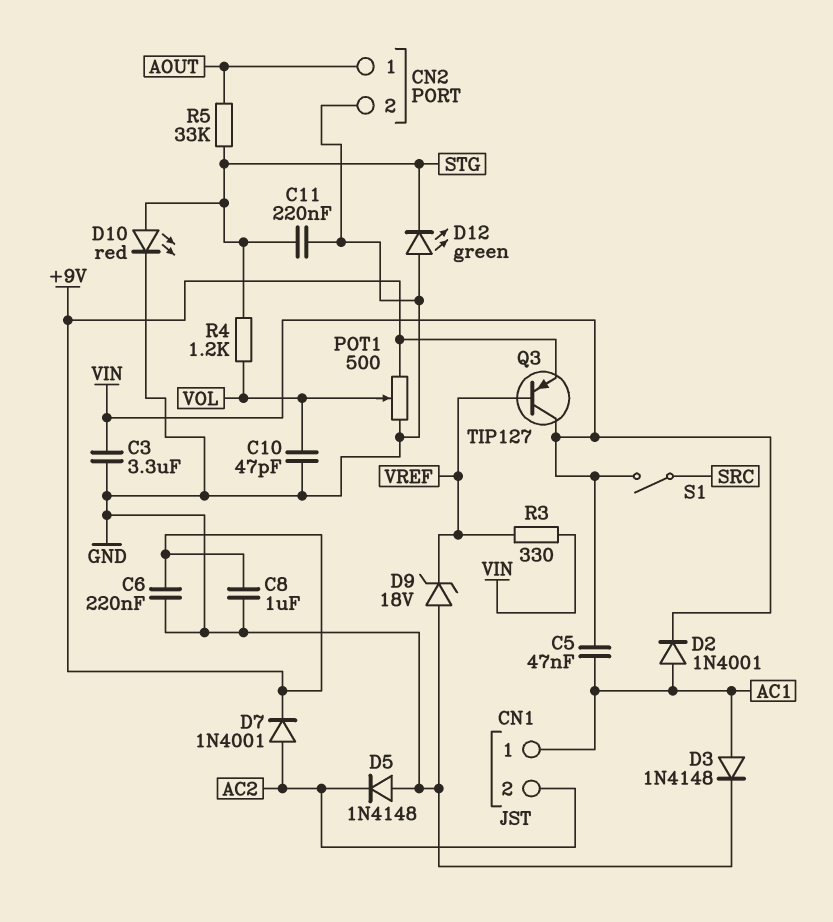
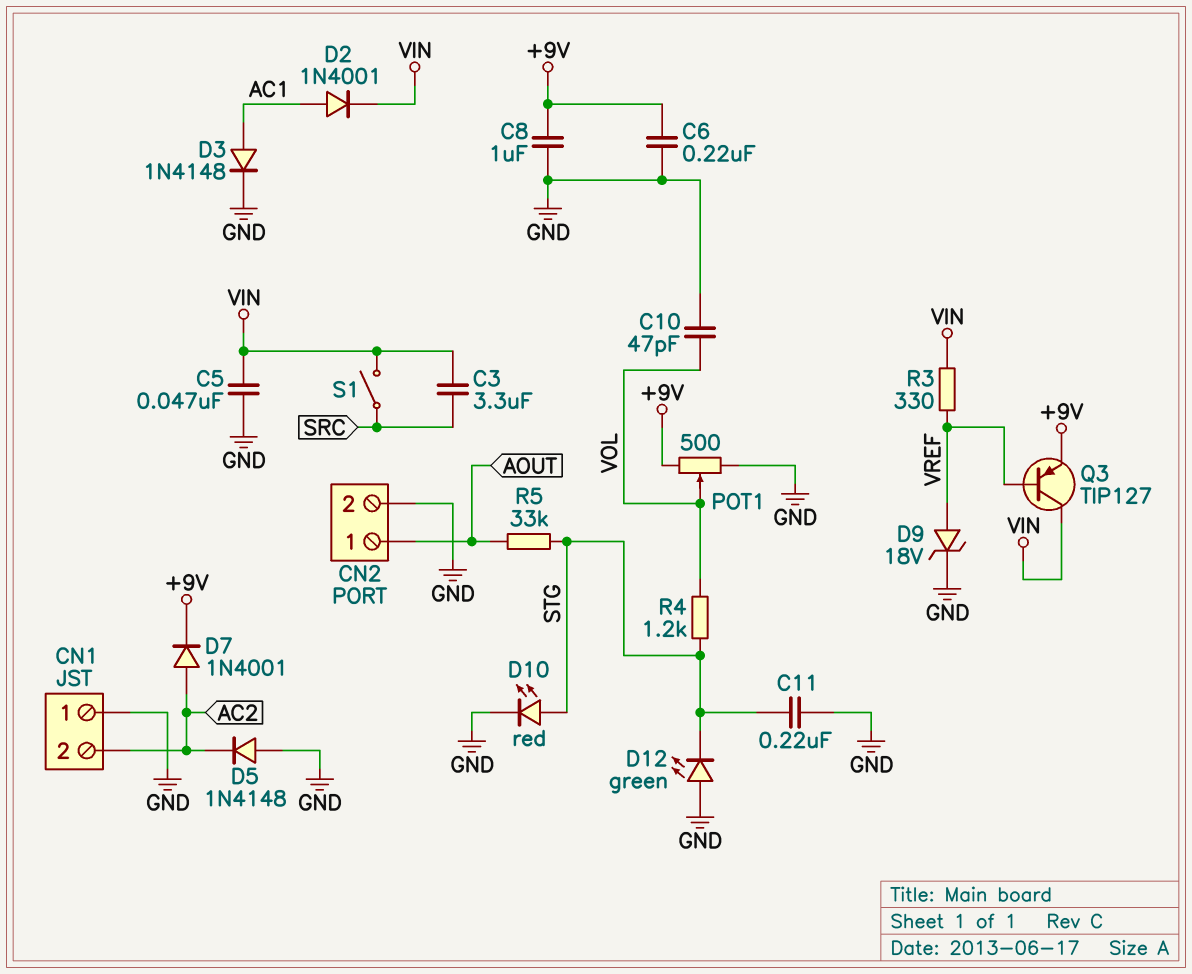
C3: 3.3uF (GND, VIN) -> 3.3uF (SRC, VIN)
C5: 47nF (AC1, VIN) -> 47nF (GND, VIN)
CN1 pin 1: AC1 -> GND
D9: zener 18V (A GND, K VREF) -> zener 18V (A VREF, K GND)

